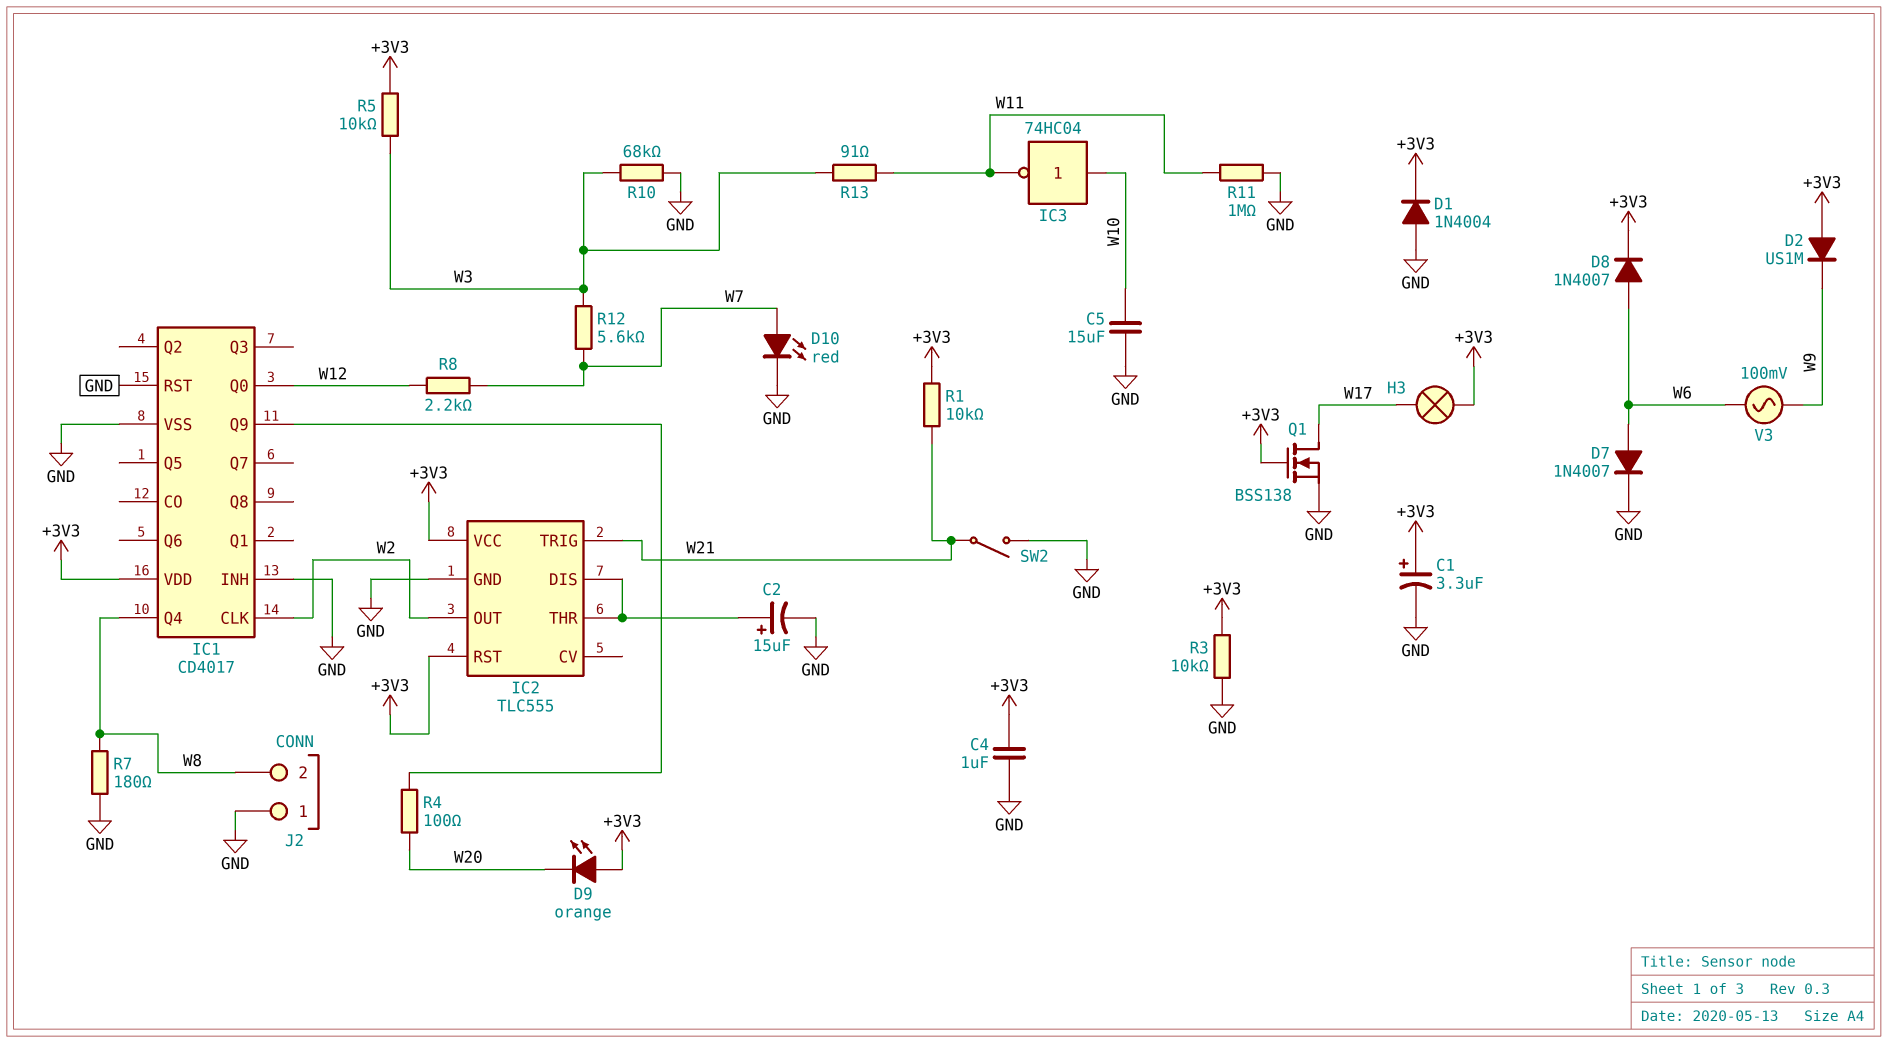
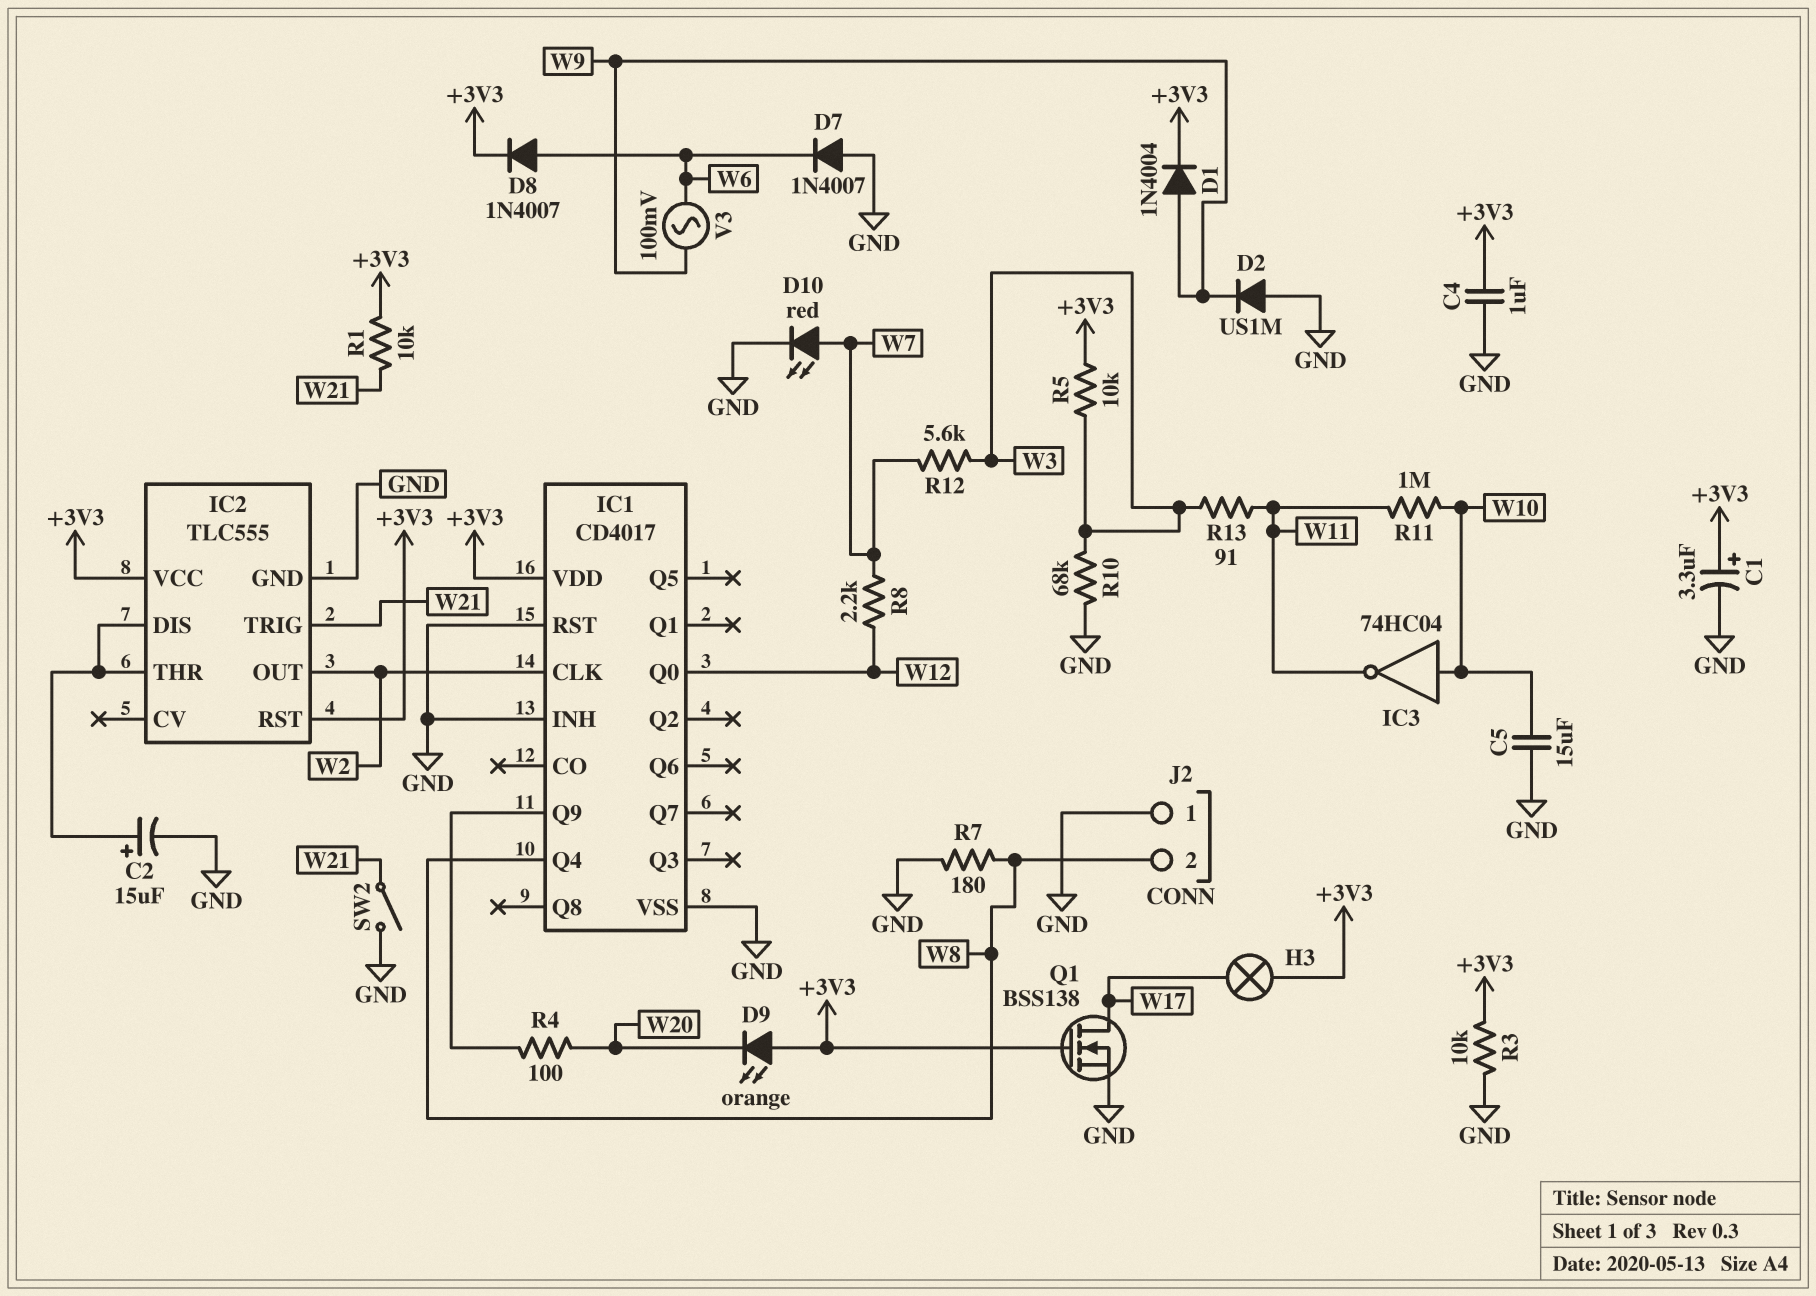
D1: diode 1N4004 (A GND, K +3V3) -> diode 1N4004 (A W9, K +3V3)
D2: diode US1M (A +3V3, K W9) -> diode US1M (A GND, K W9)
D7: diode 1N4007 (A W6, K GND) -> diode 1N4007 (A GND, K W6)
R11: 1M (GND, W11) -> 1M (W10, W11)

